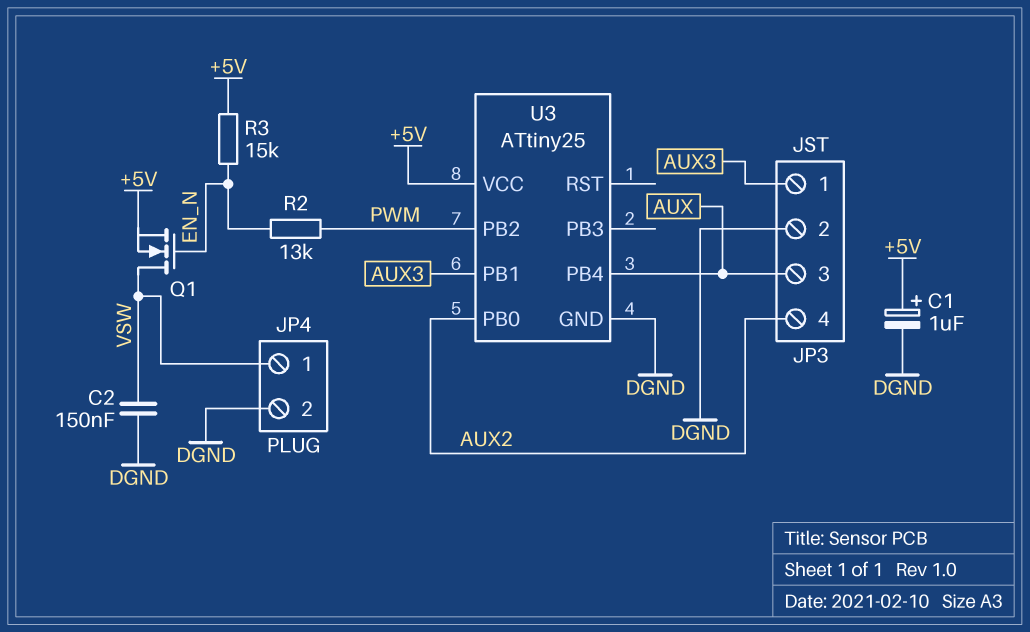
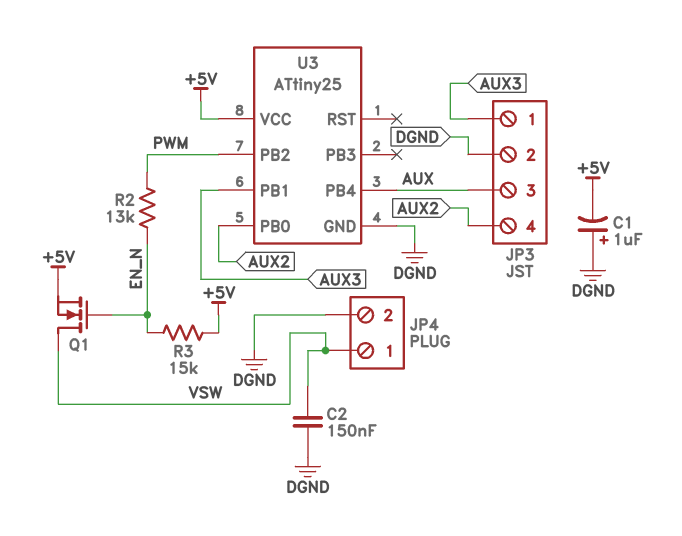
C1: 1uF (plus +5V, minus DGND) -> 1uF (plus DGND, minus +5V)

